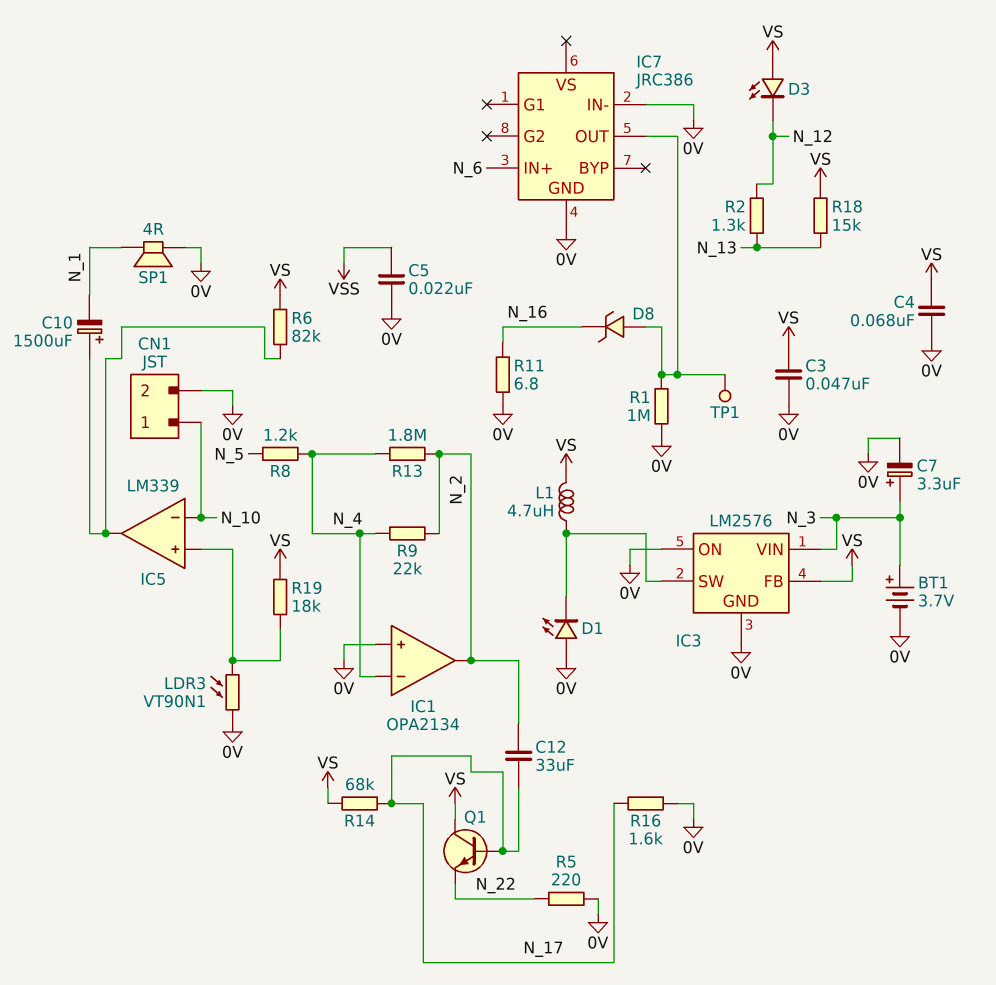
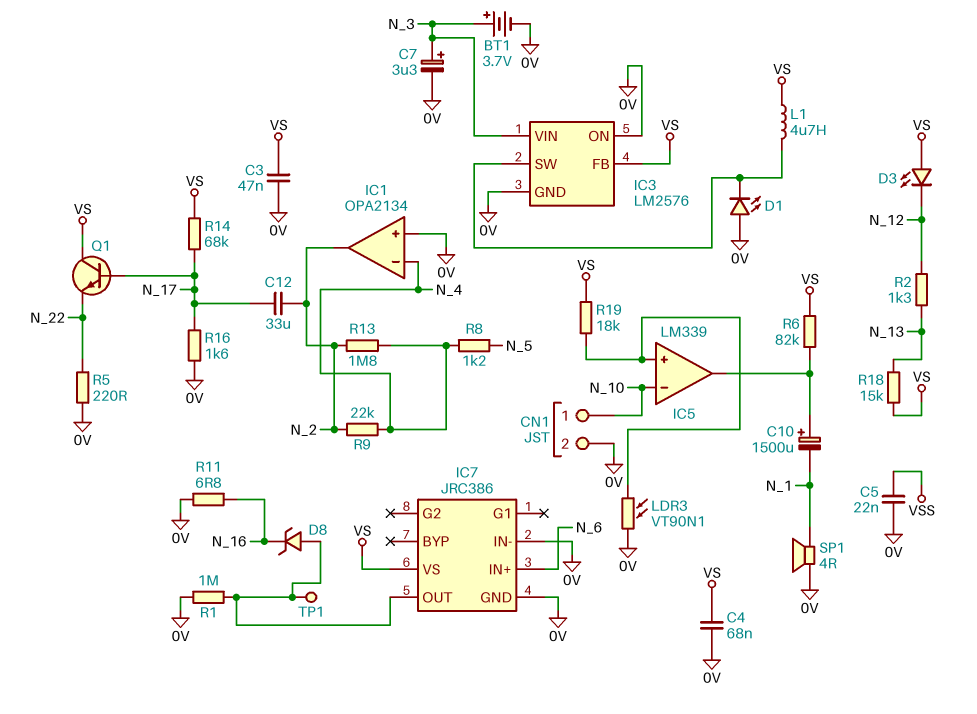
IC7 pin VS: none -> VS

